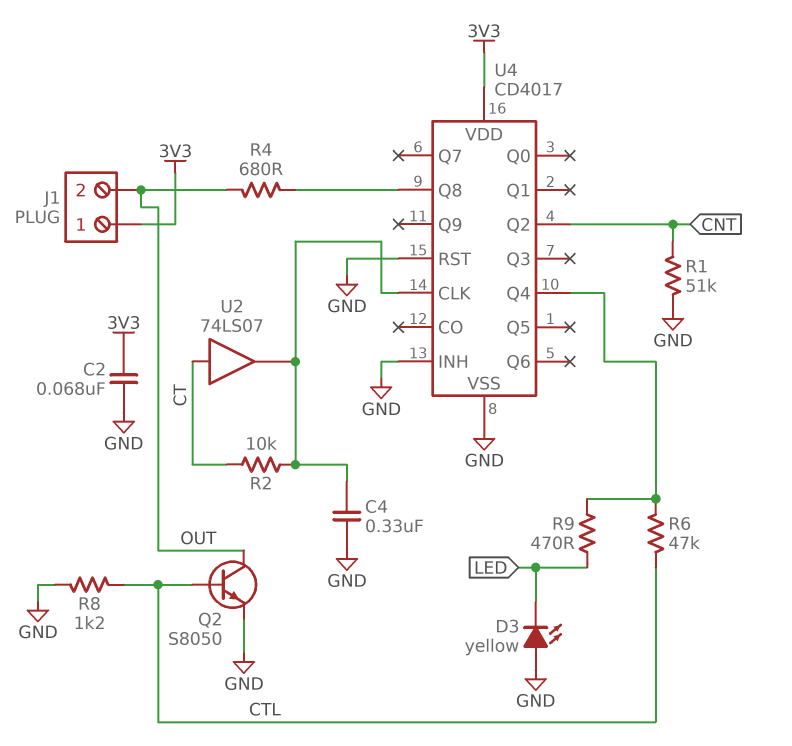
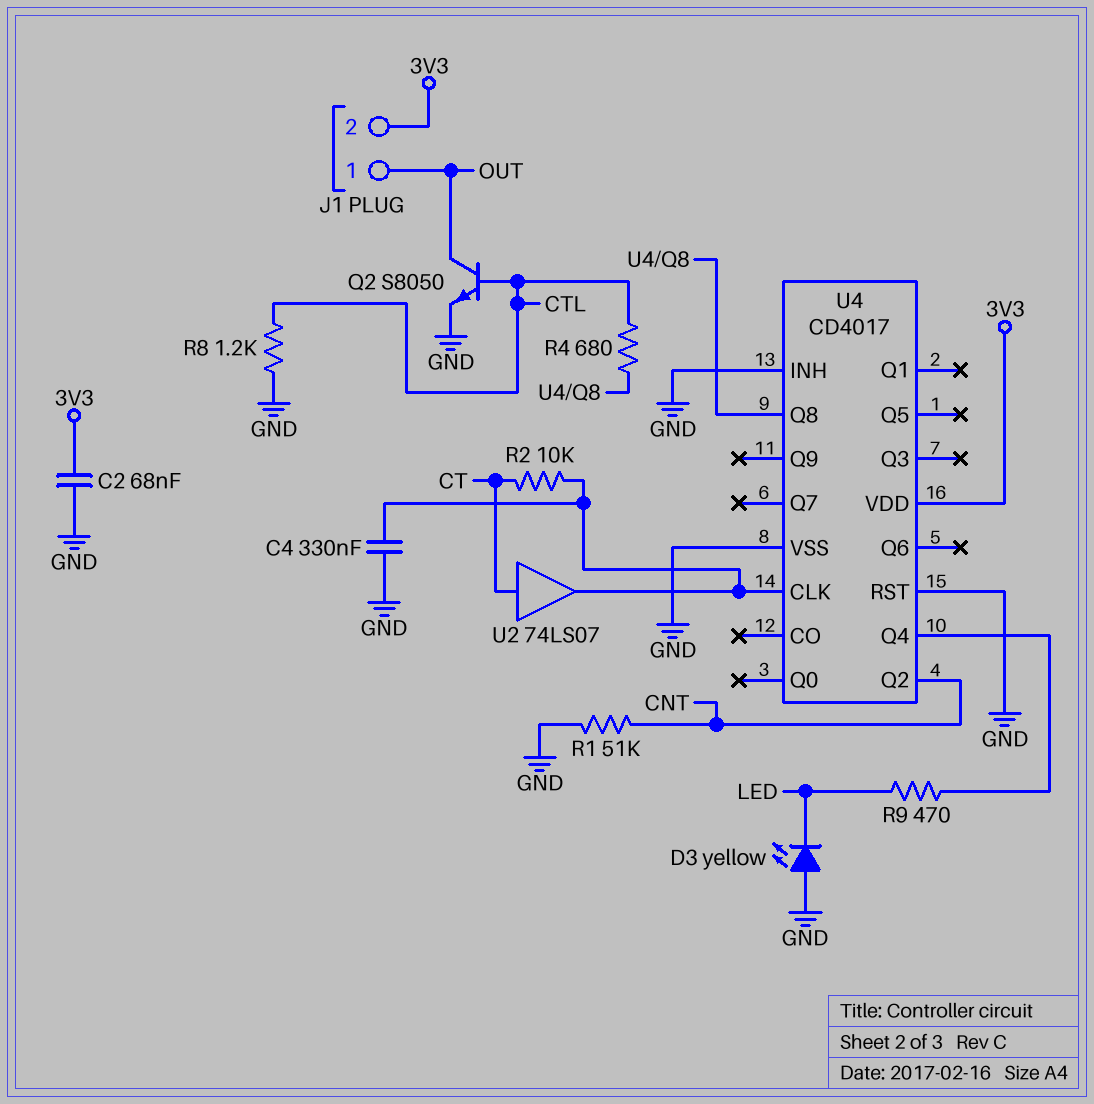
J1 pin 1: 3V3 -> OUT
J1 pin 2: OUT -> 3V3
R4: 680 (OUT, U4/Q8) -> 680 (CTL, U4/Q8)
R6: 47k (CTL, U4/Q4) -> none

